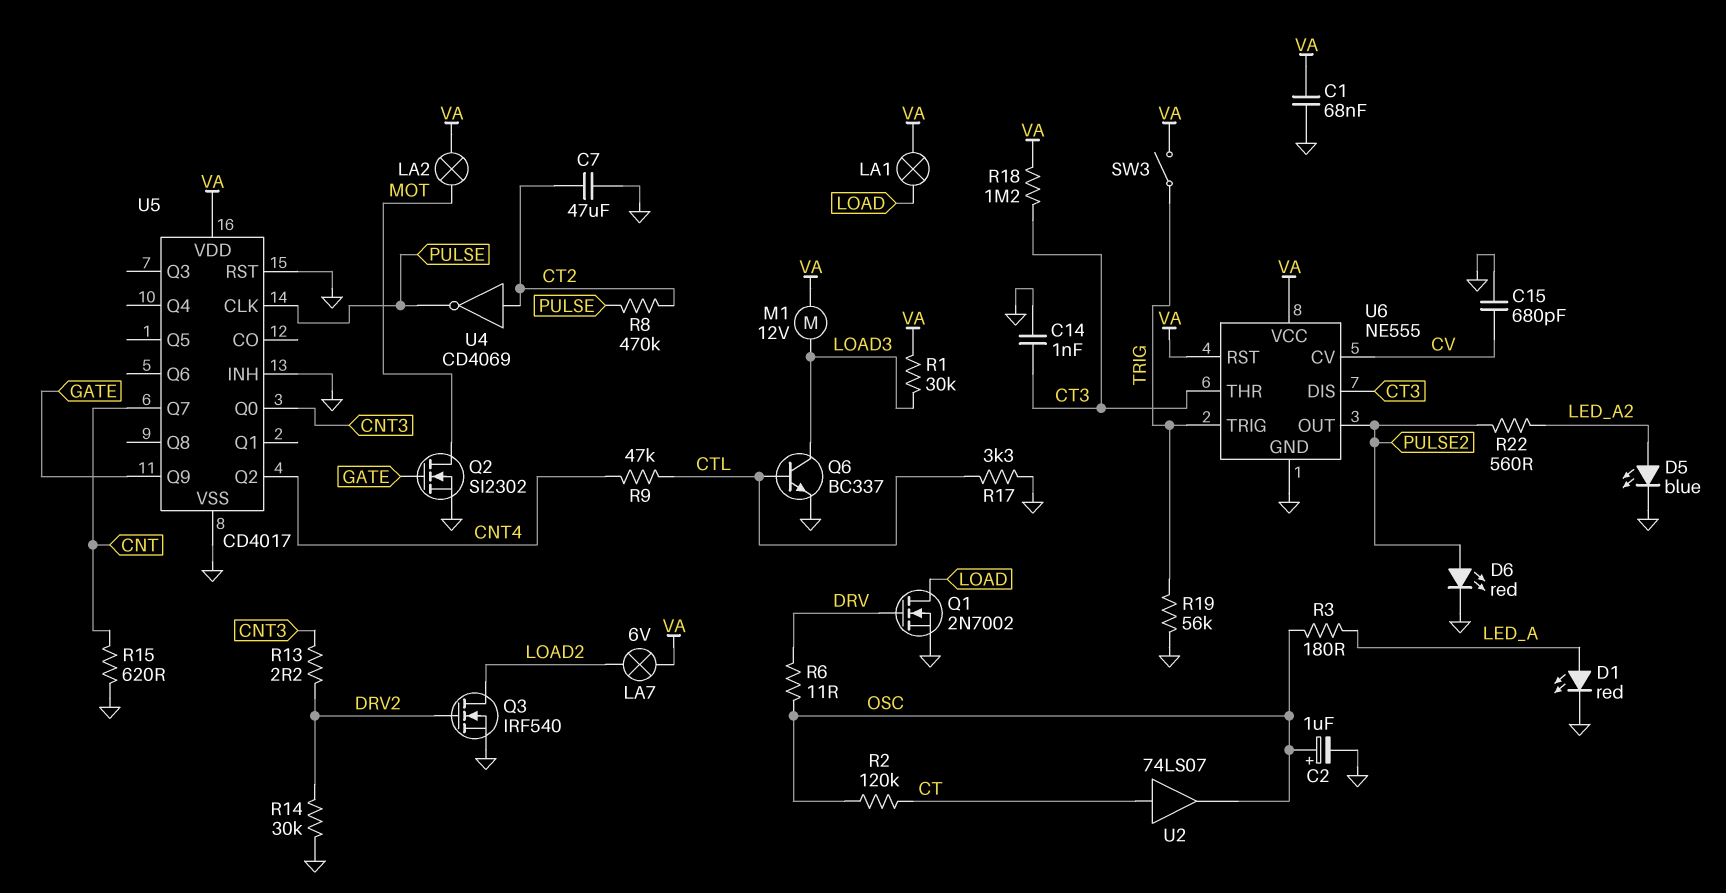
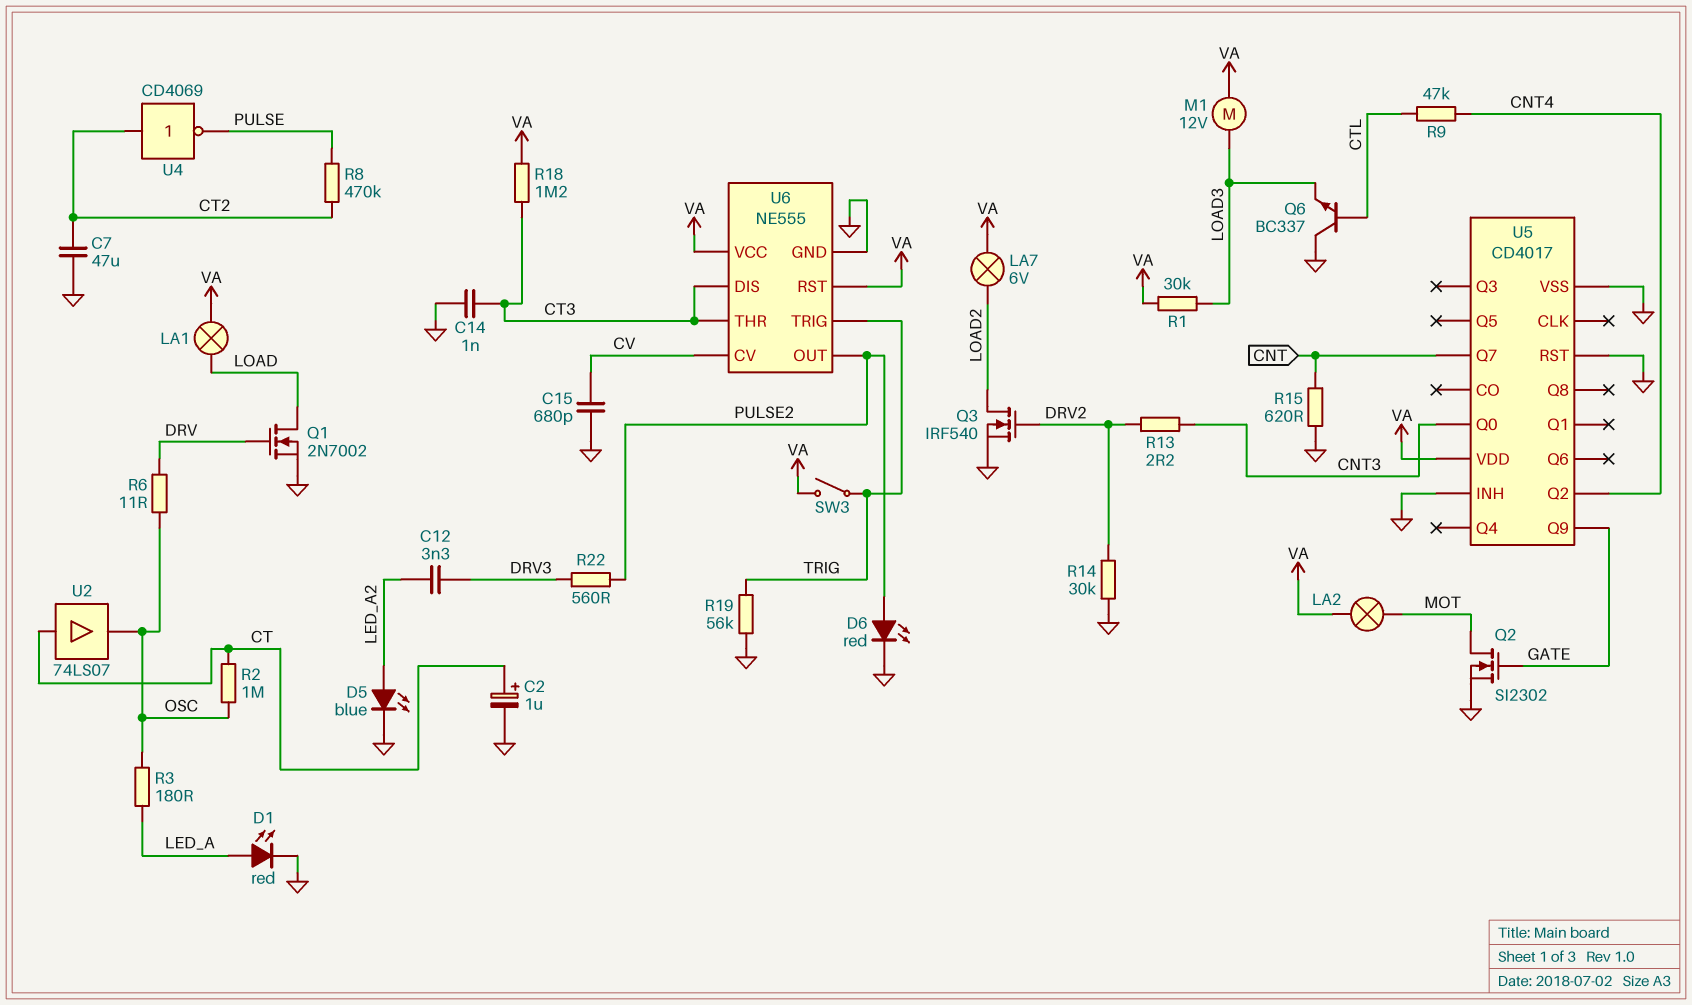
C1: 68nF (GND, VA) -> none
C2: 1uF (plus OSC, minus GND) -> 1uF (plus CT, minus GND)
C12: none -> 3.3nF (DRV3, LED_A2)
Q6: NPN BC337 (B CTL, C LOAD3, E GND) -> NPN BC337 (B CTL, C GND, E LOAD3)
R2: 120k (CT, OSC) -> 1M (CT, OSC)
R17: 3.3k (CTL, GND) -> none
R22: 560 (LED_A2, PULSE2) -> 560 (DRV3, PULSE2)
U5 pin CLK: PULSE -> none

